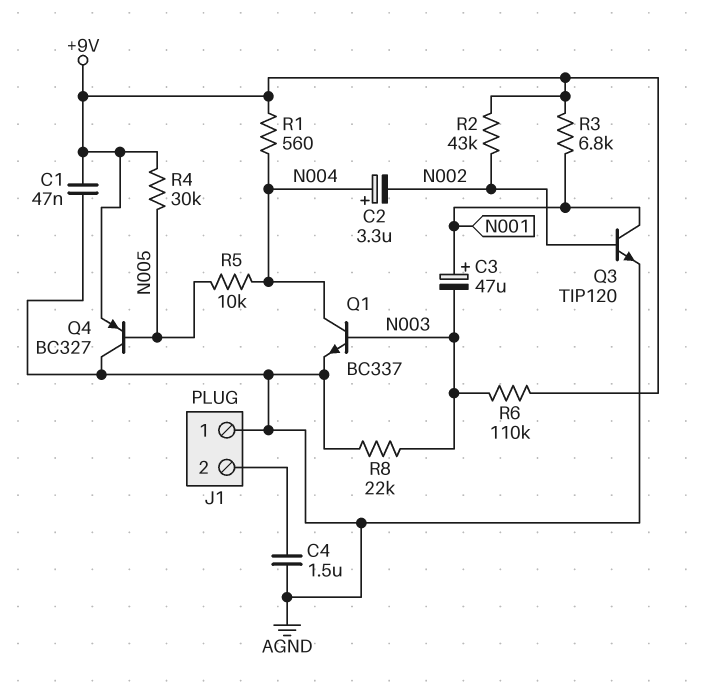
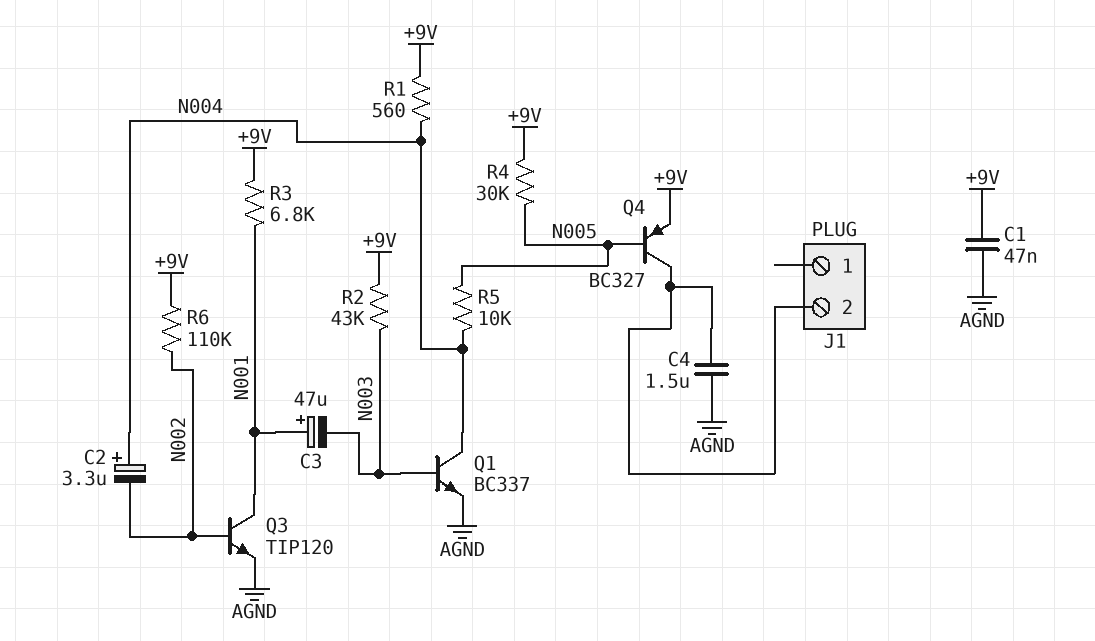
J1 pin 1: AGND -> none
Q4: PNP BC327 (B N005, C AGND, E +9V) -> PNP BC327 (B N005, C J1/2, E +9V)
R2: 43k (+9V, N002) -> 43k (+9V, N003)
R6: 110k (+9V, N003) -> 110k (+9V, N002)
R8: 22k (AGND, N003) -> none

